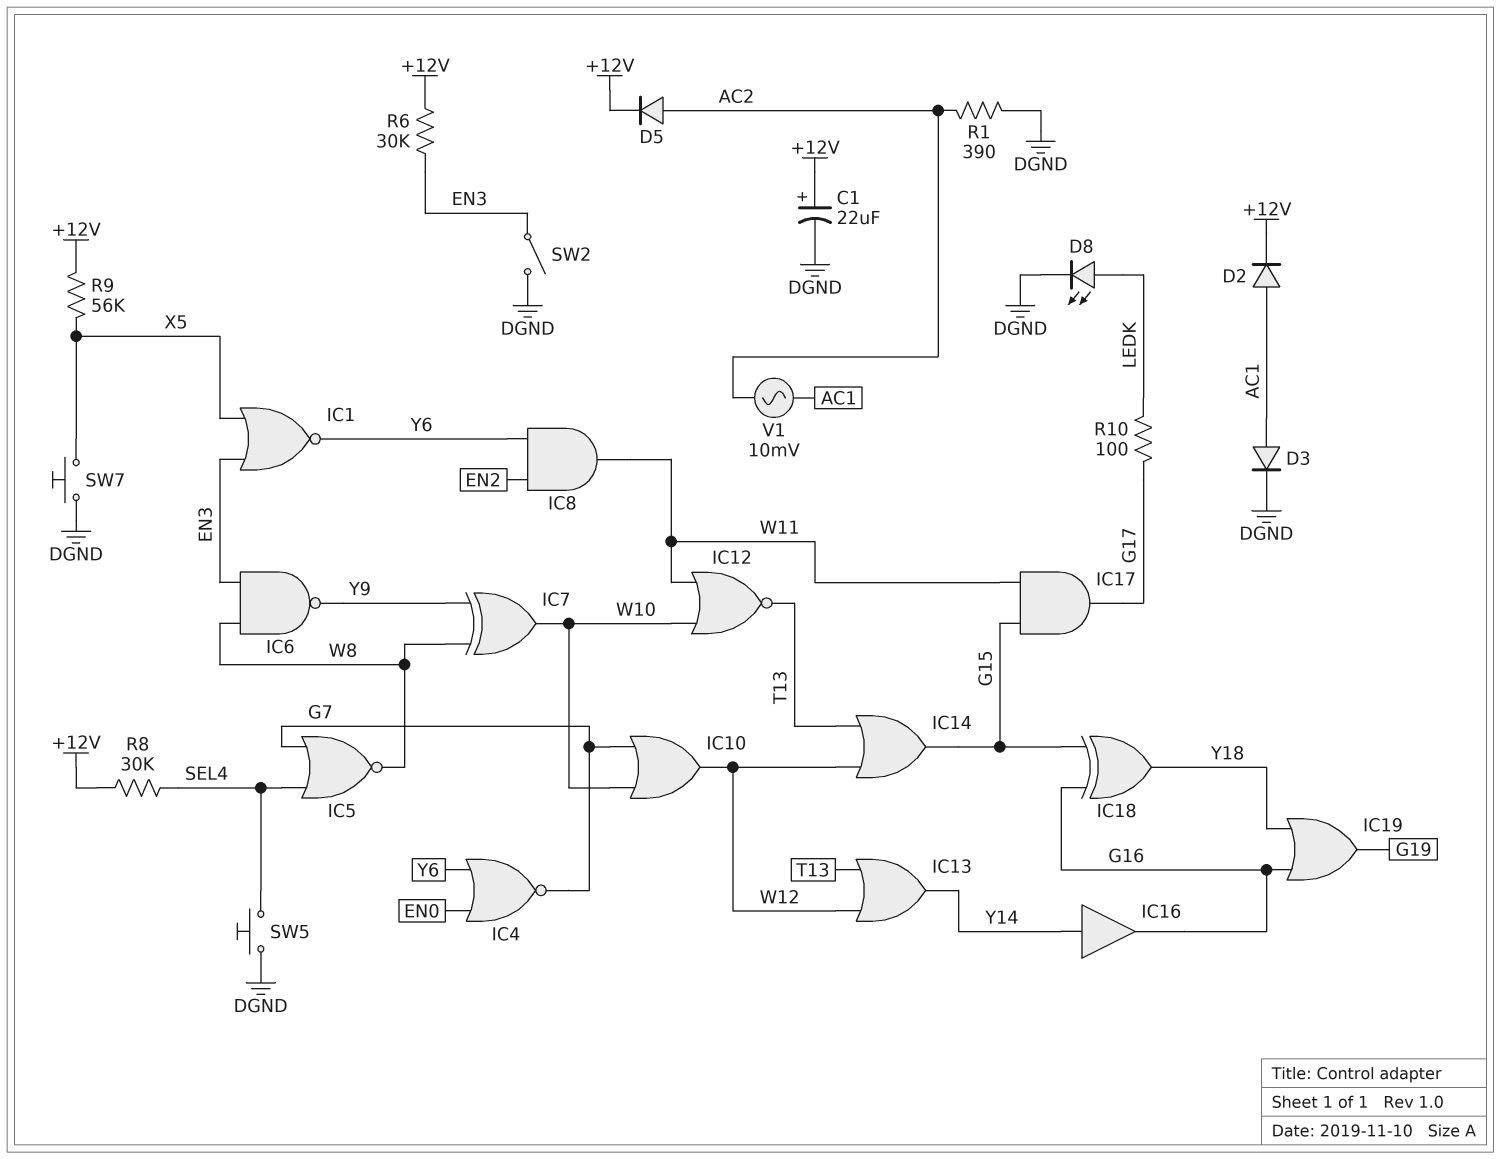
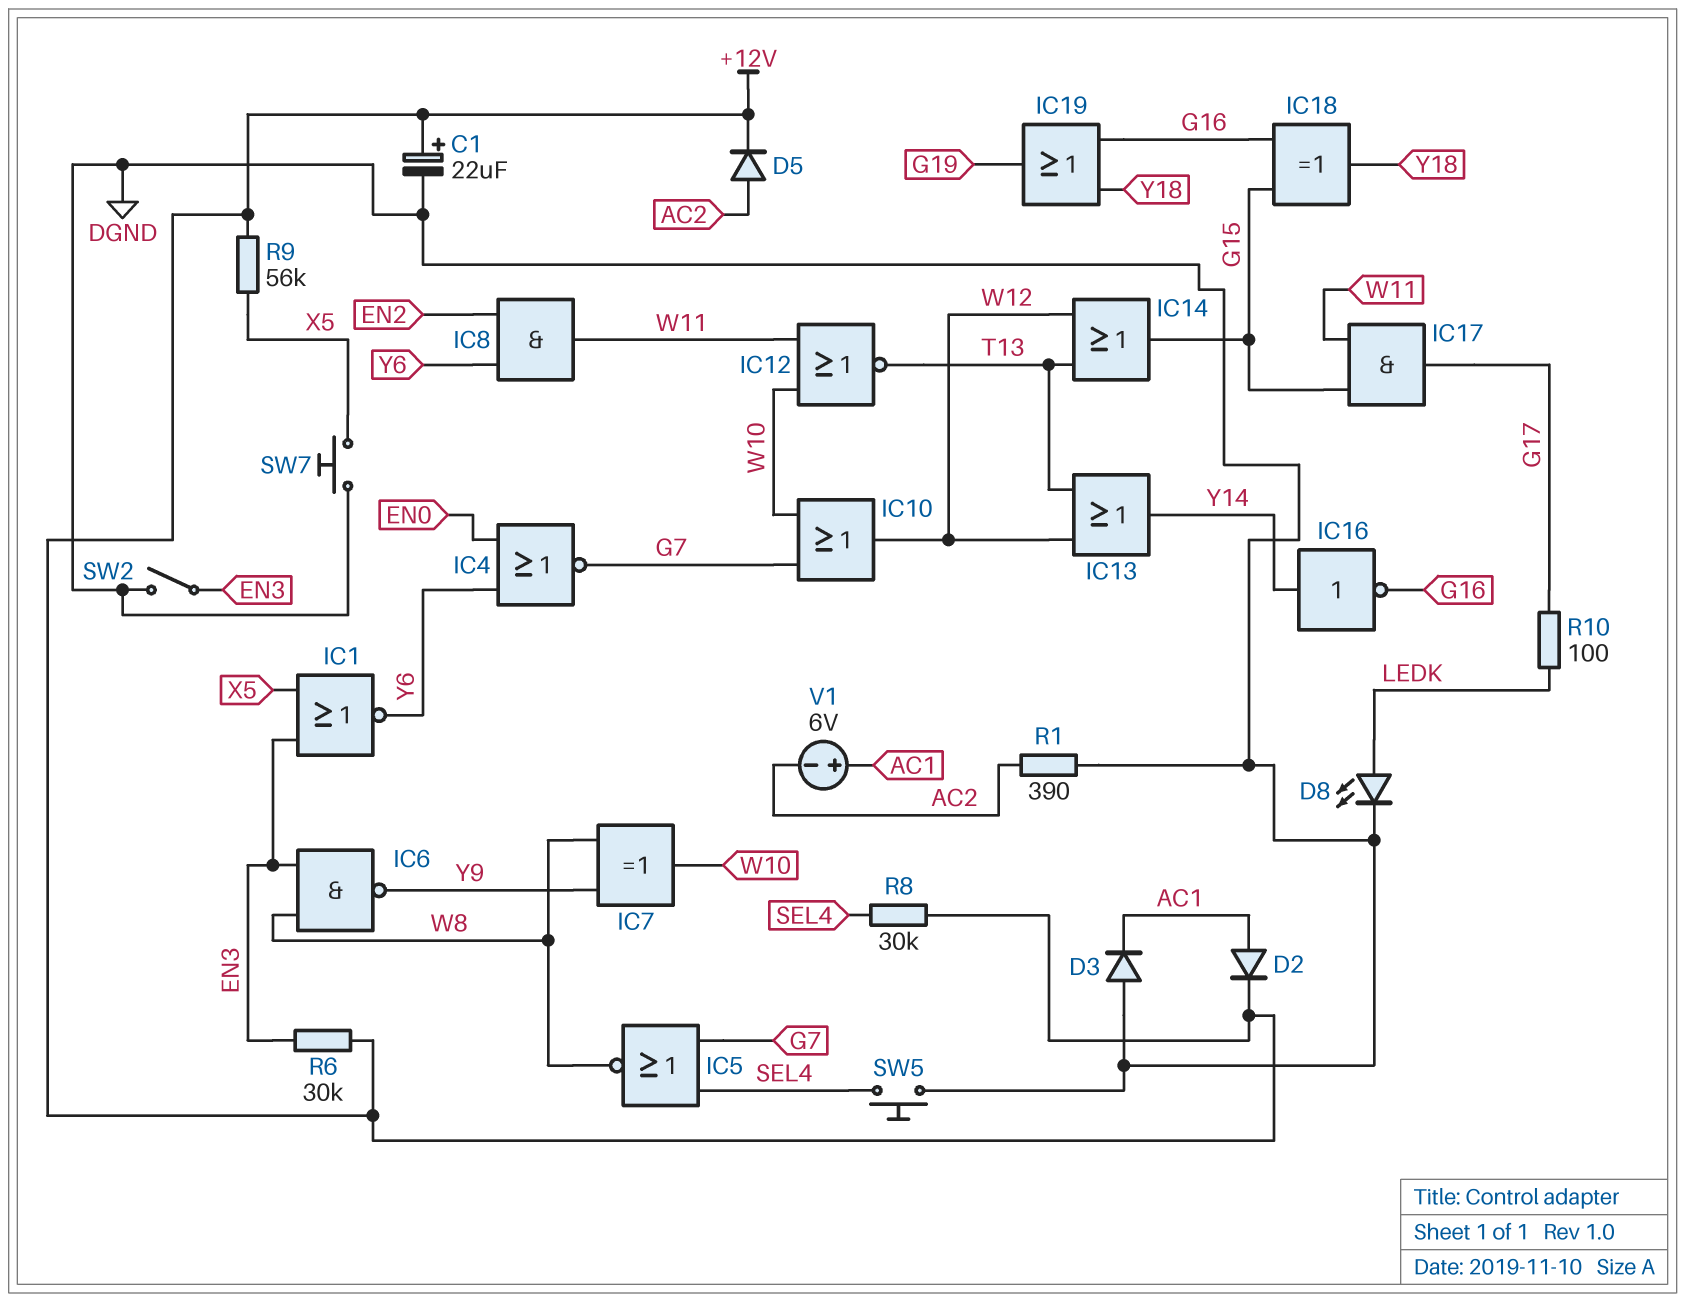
D3: diode (A AC1, K DGND) -> diode (A DGND, K AC1)
IC16: buffer (in Y14, out G16) -> NOT (in Y14, out G16)
V1: AC 10mV (AC1, AC2) -> 6V (plus AC1, minus AC2)

